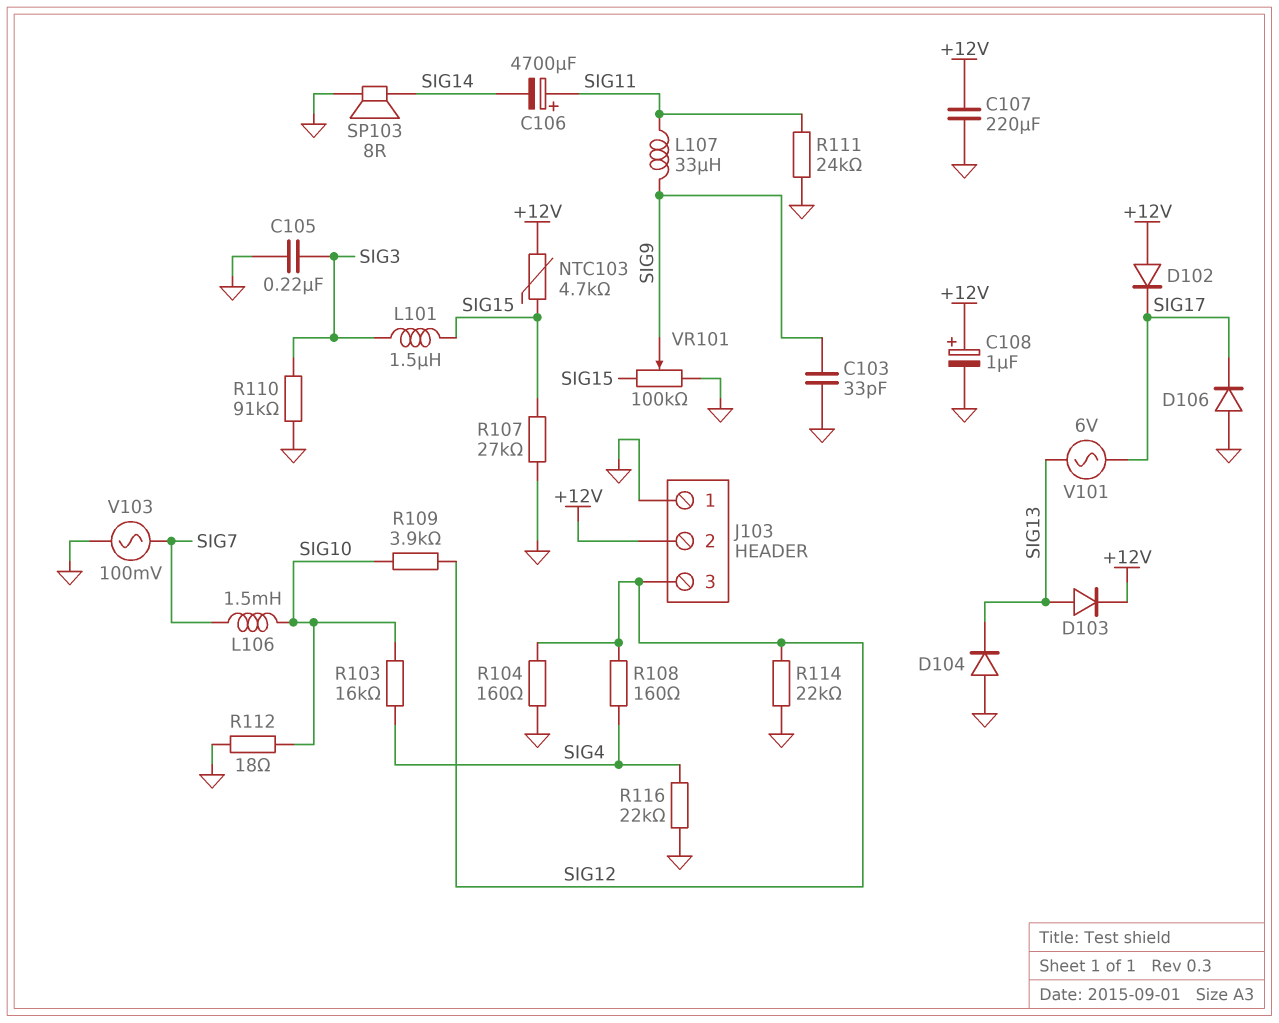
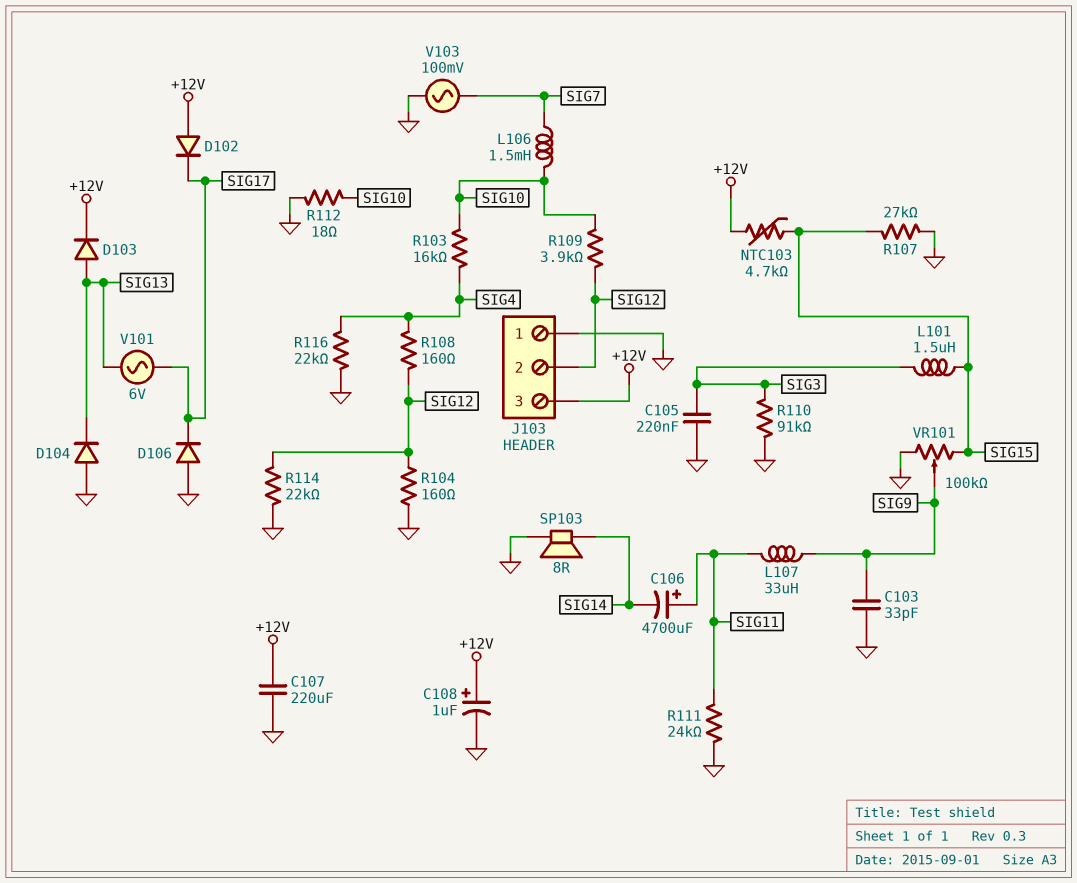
J103 pin 2: +12V -> SIG12
J103 pin 3: SIG12 -> +12V

